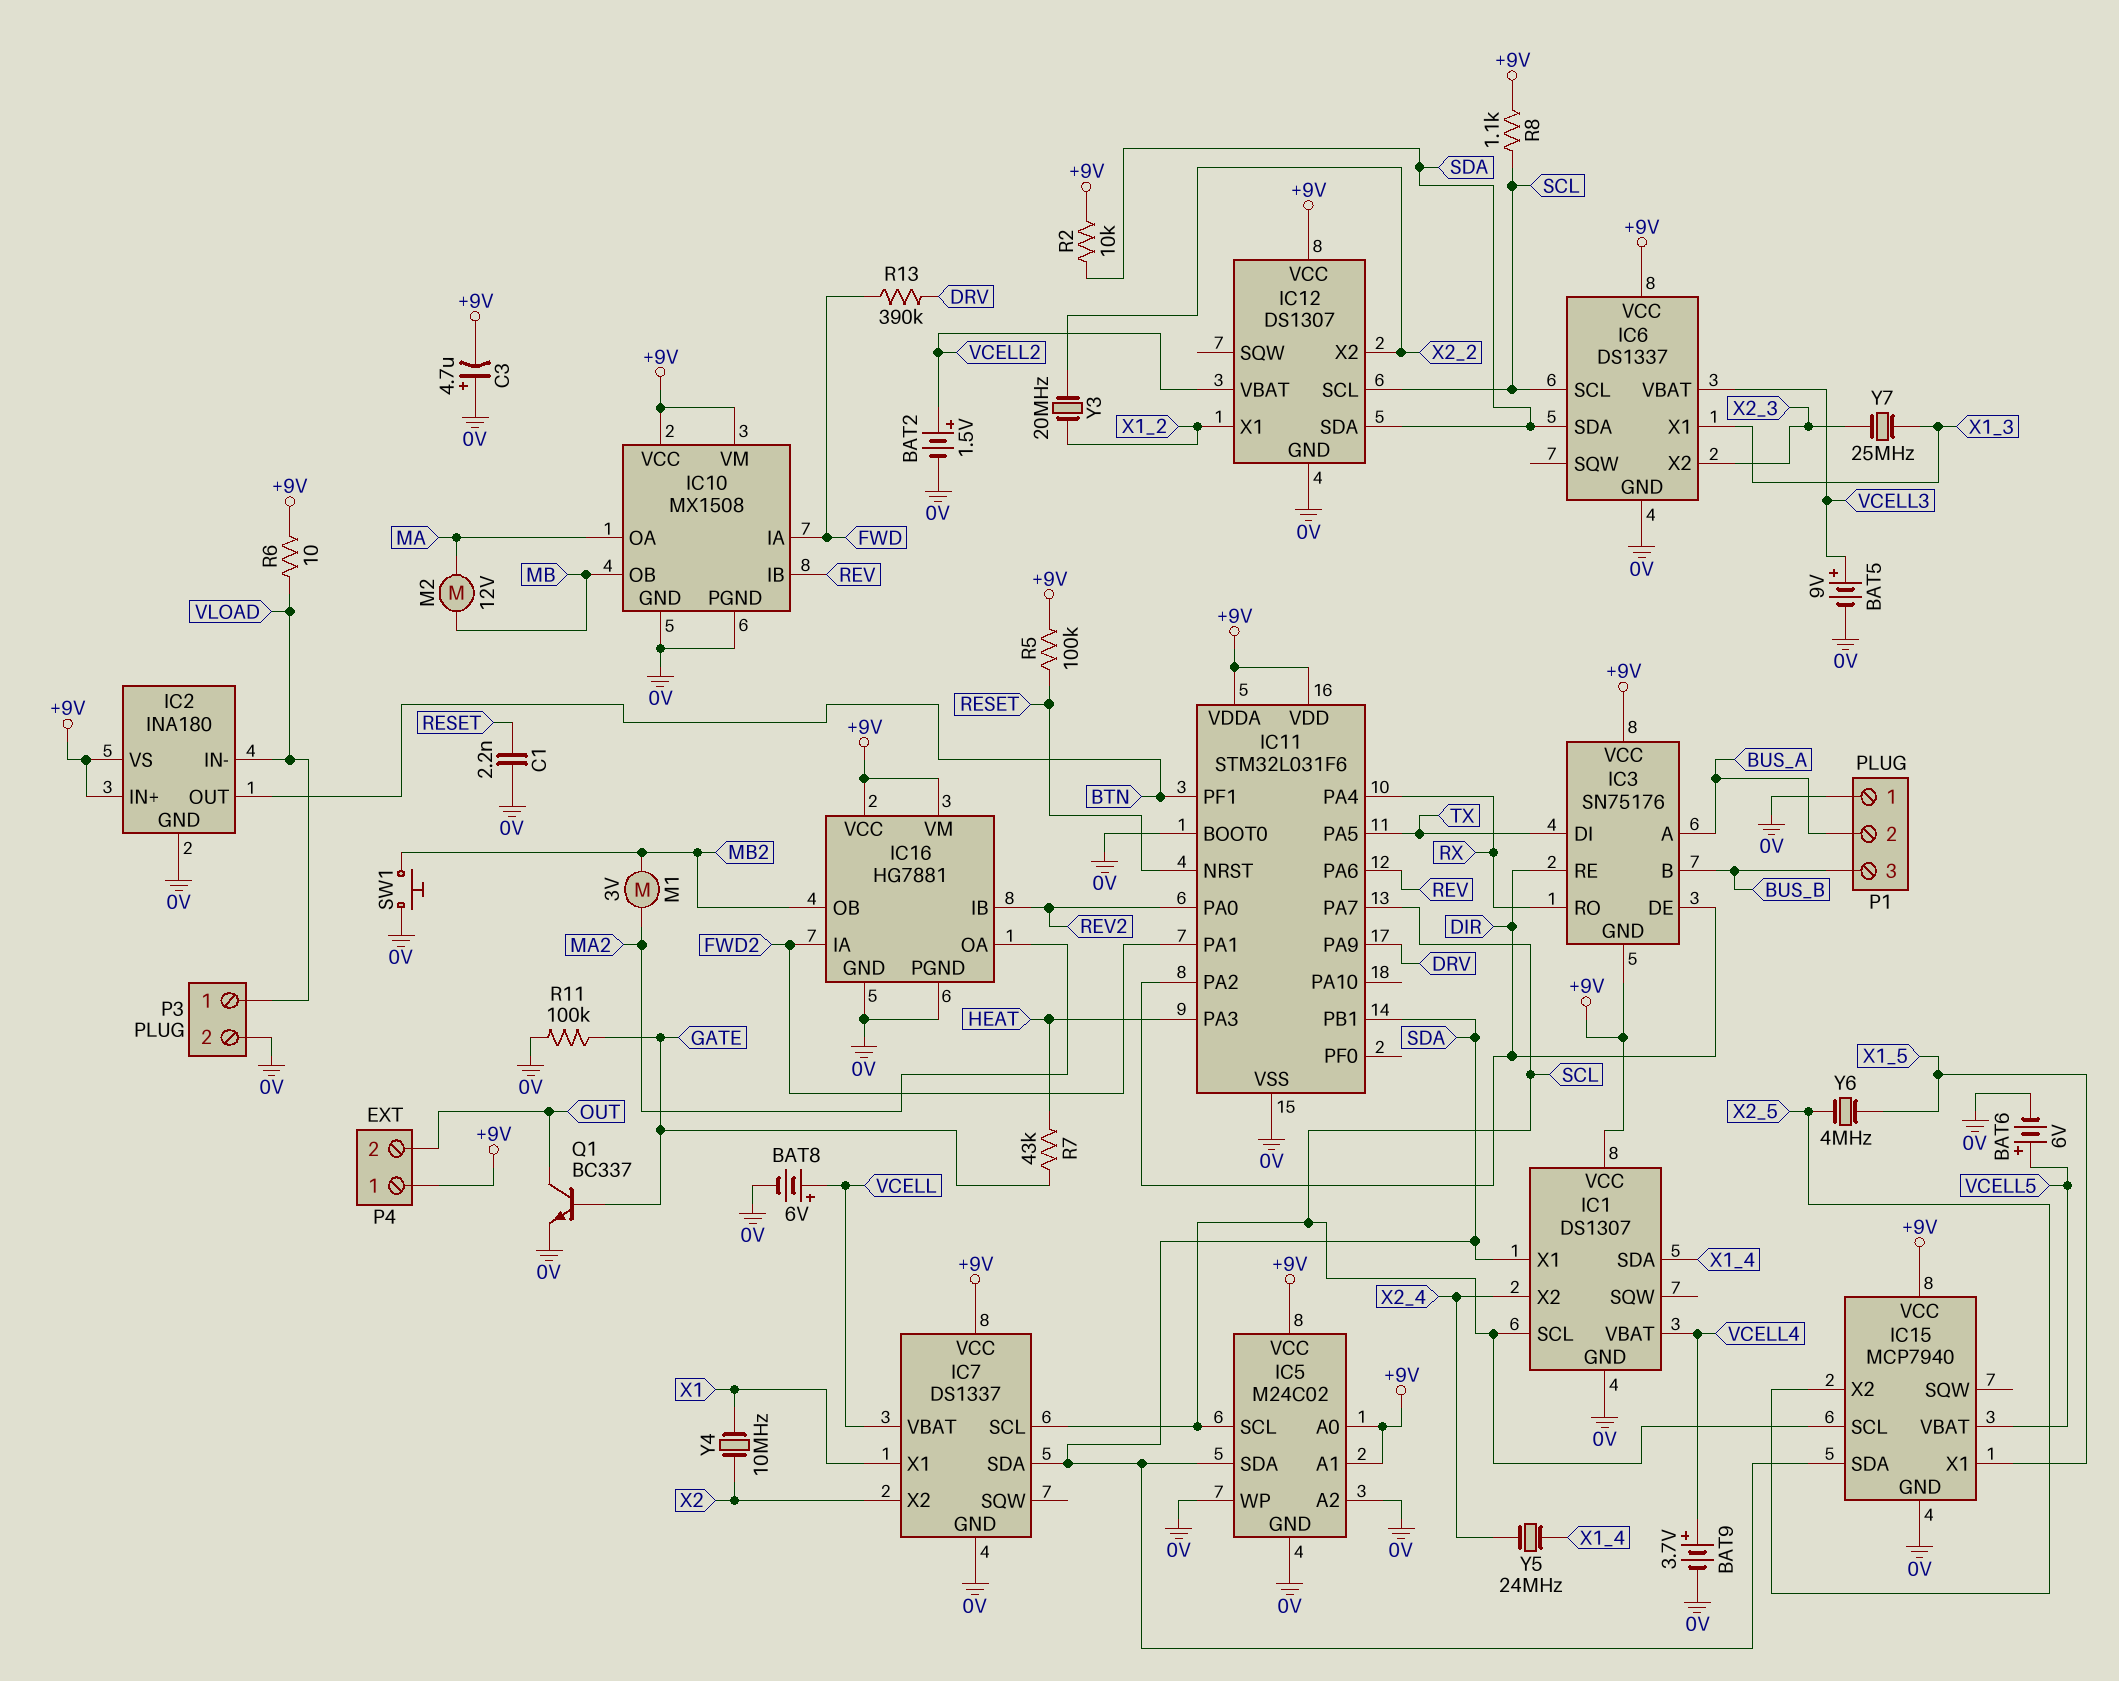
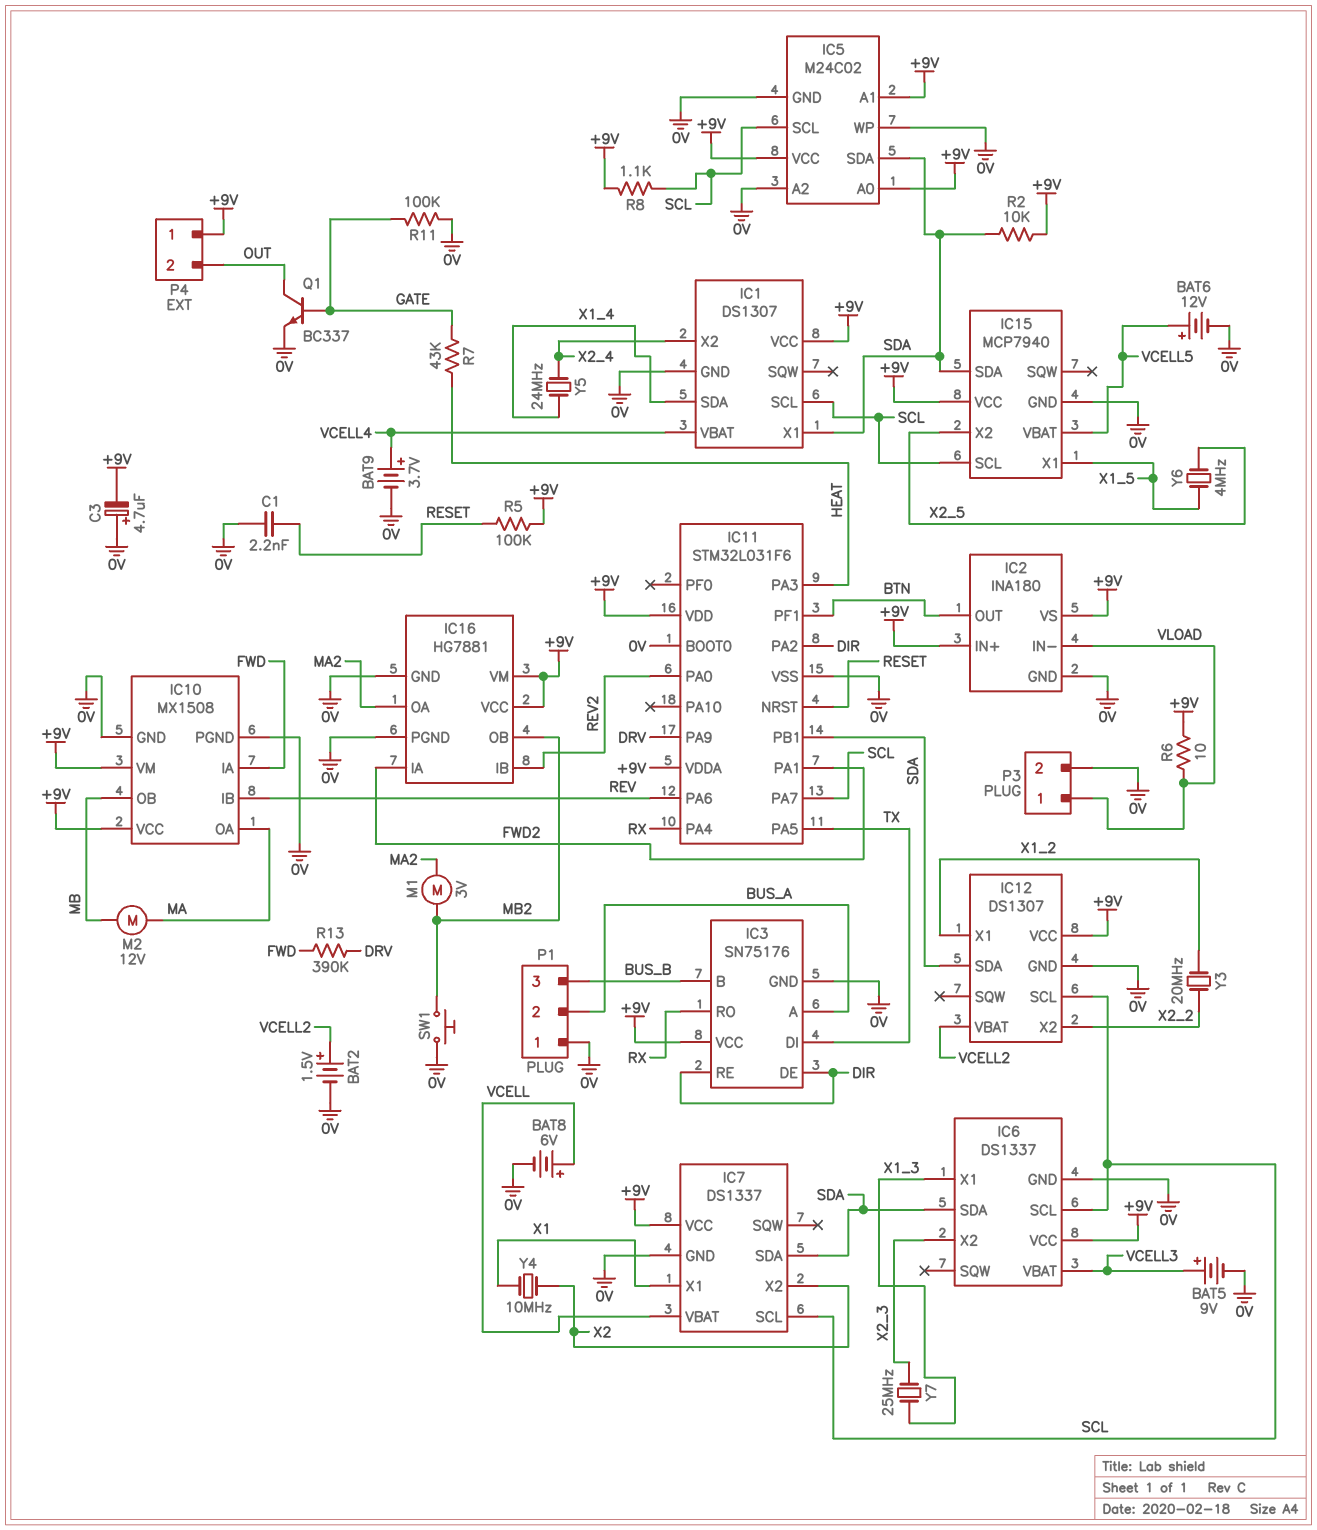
BAT6: 6V (plus VCELL5, minus 0V) -> 12V (plus VCELL5, minus 0V)
IC3 pin GND: +9V -> 0V

